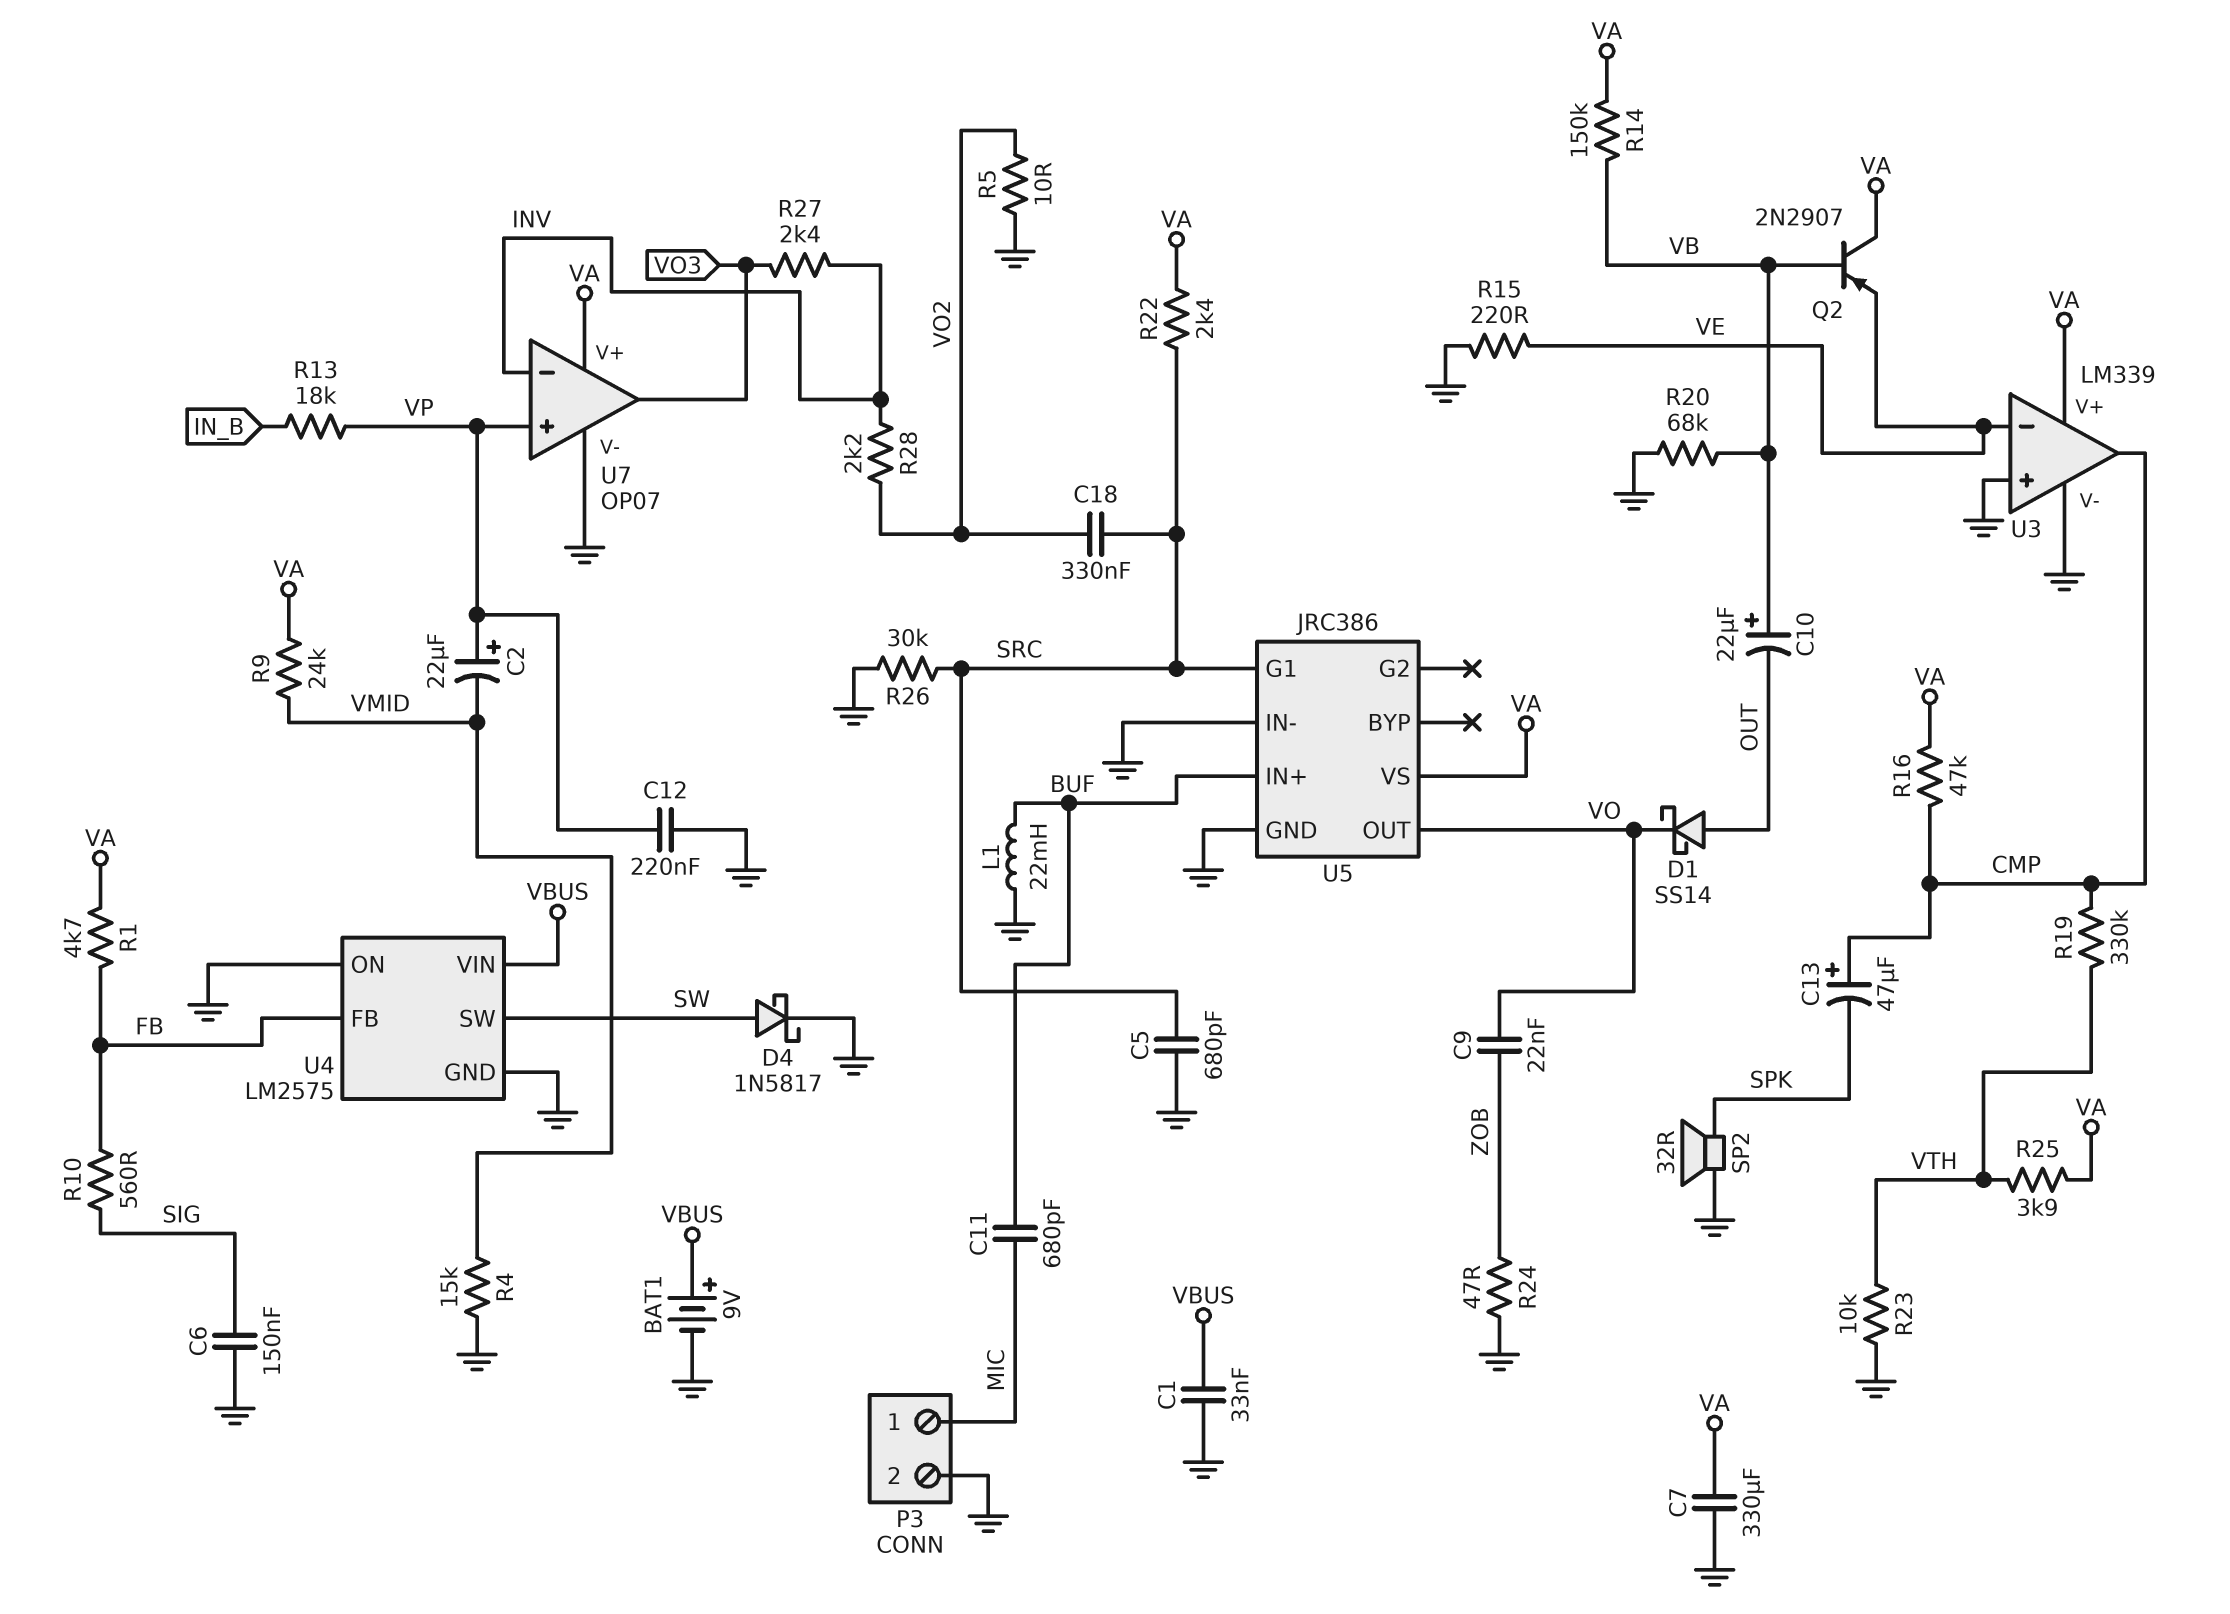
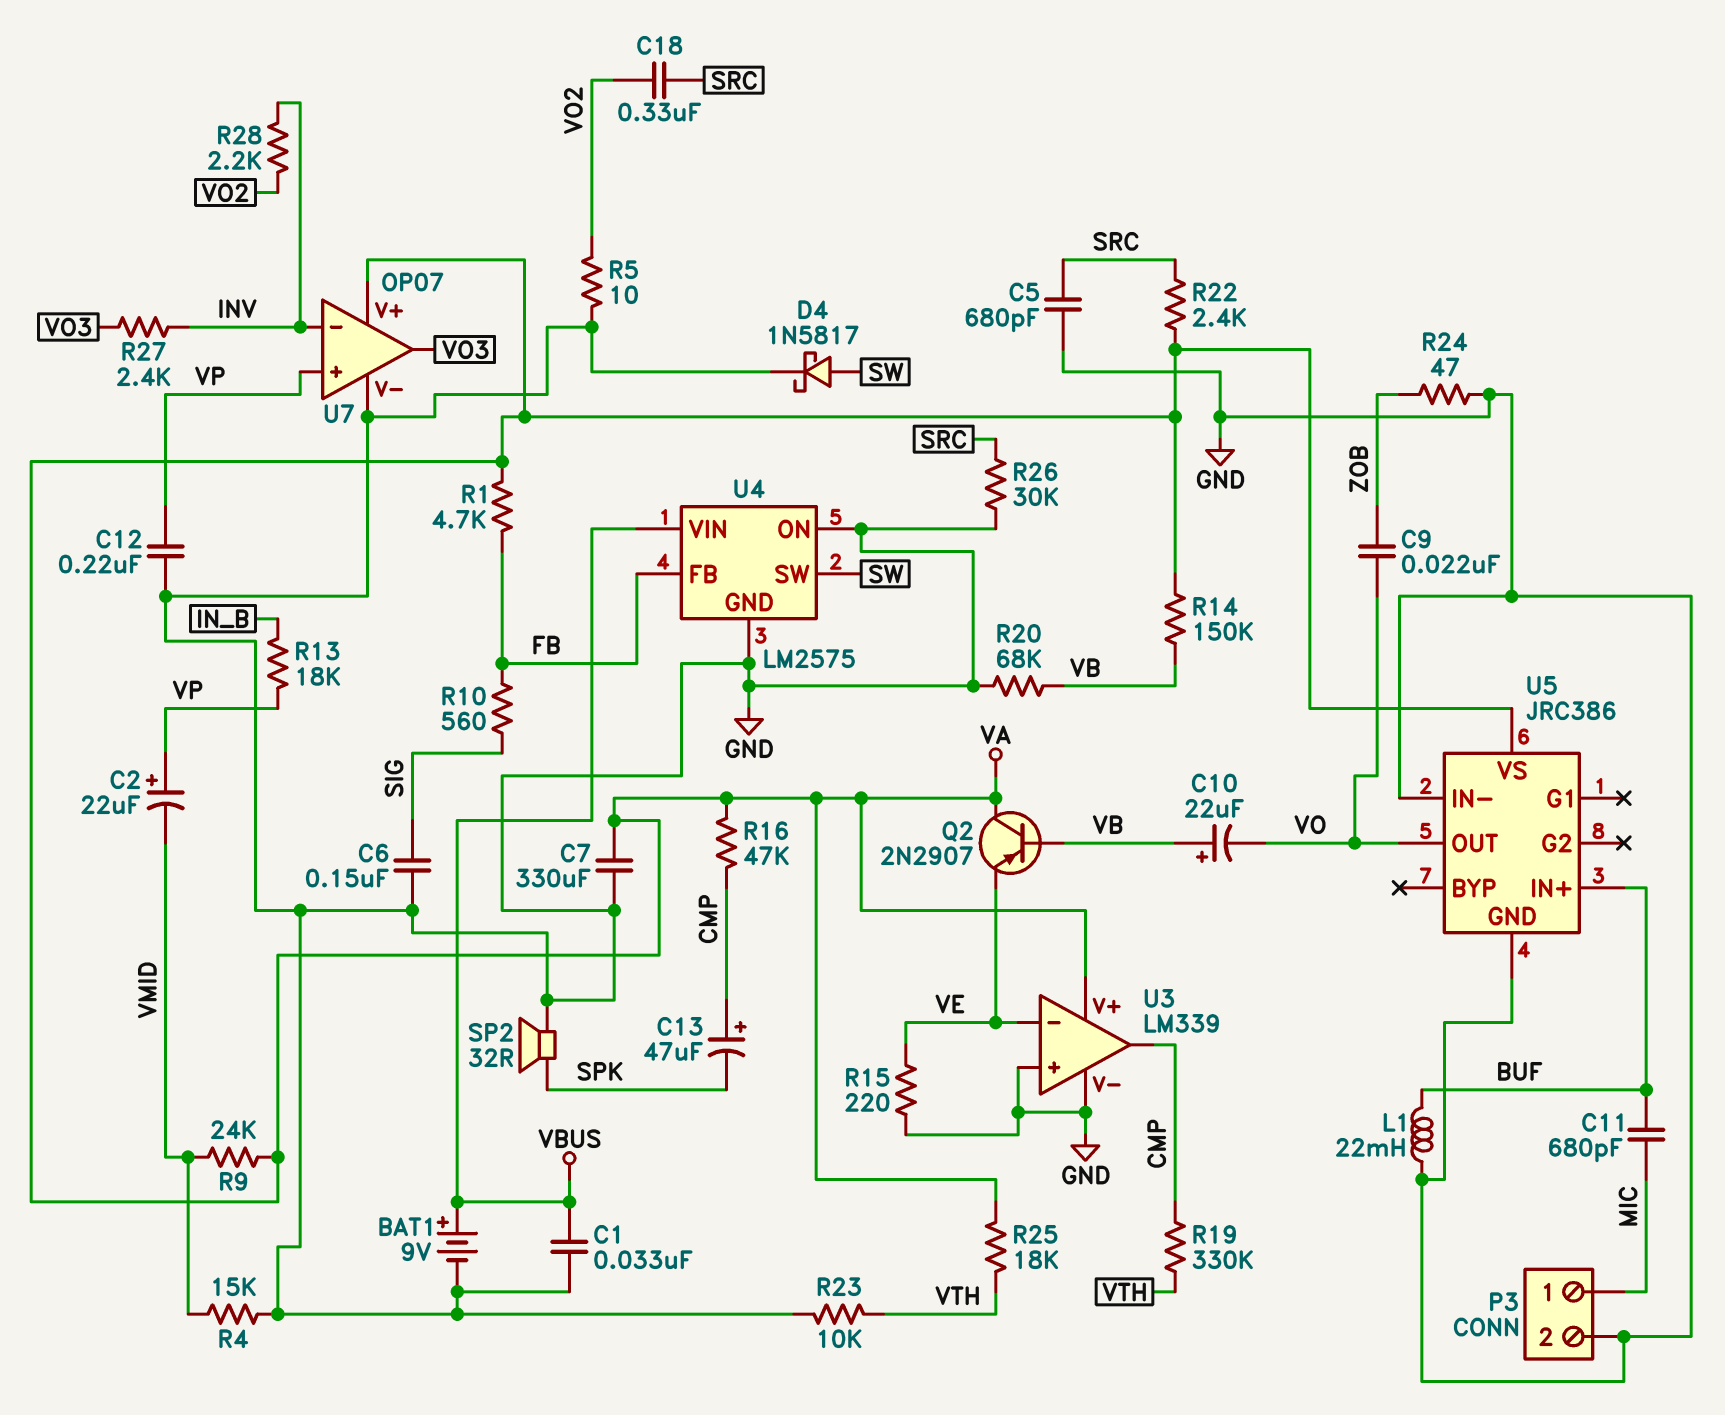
C10: 22uF (plus VB, minus OUT) -> 22uF (plus VB, minus VO)
D1: schottky SS14 (A OUT, K VO) -> none
R25: 3.9k (VA, VTH) -> 18k (VA, VTH)
U5 pin G1: SRC -> none

